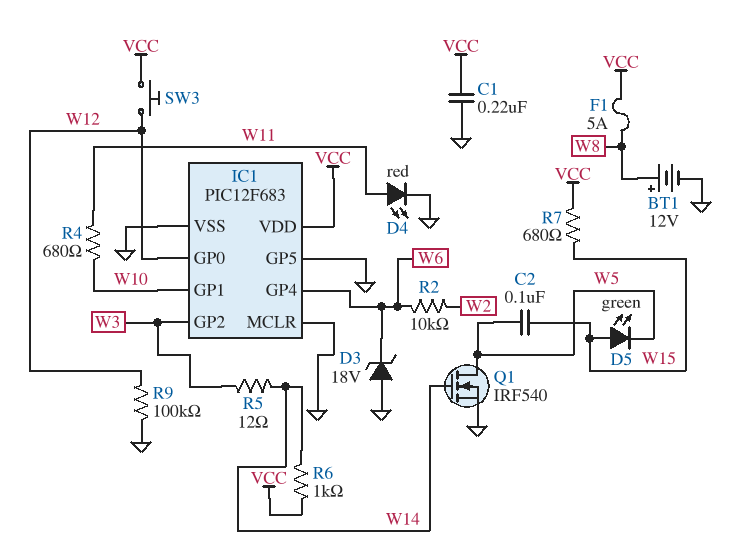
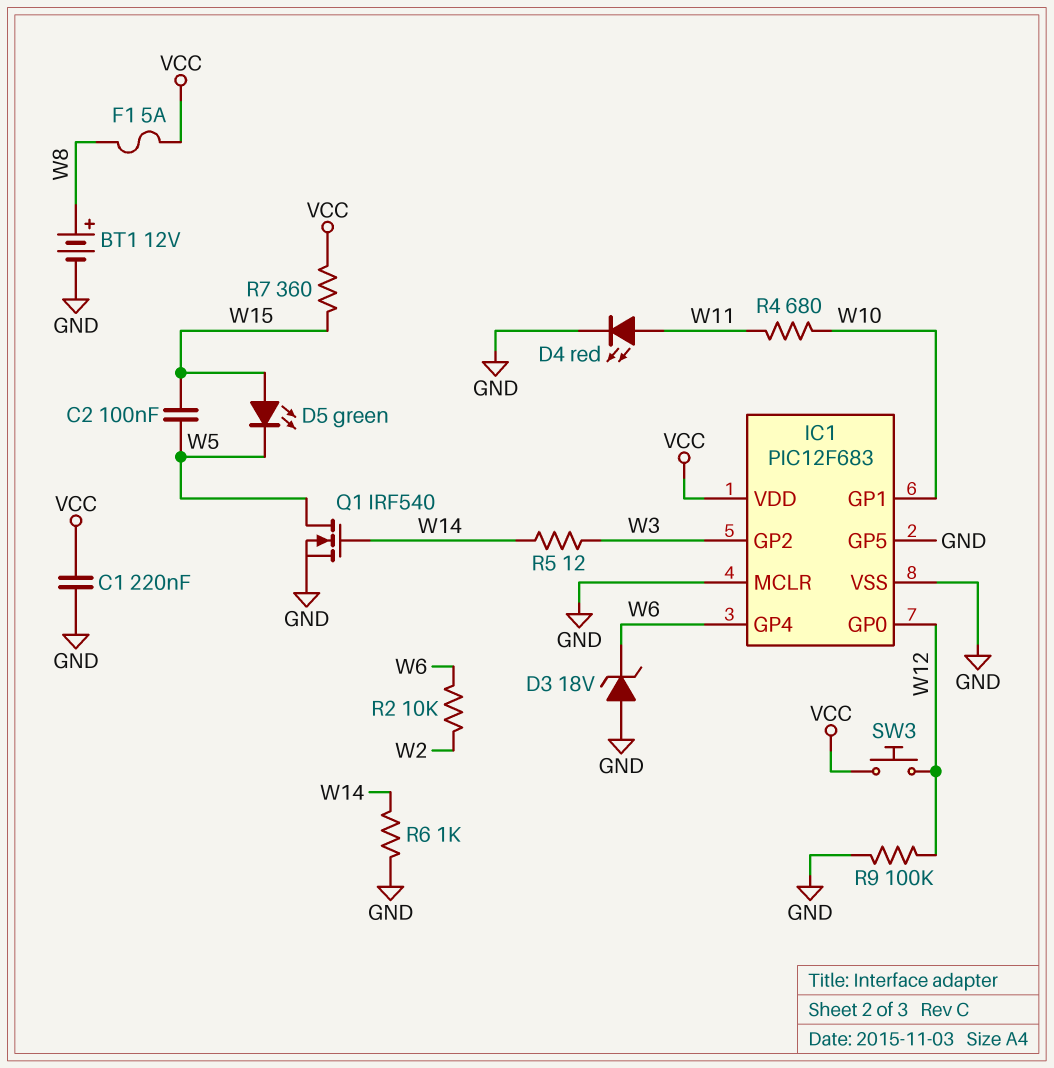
R6: 1k (VCC, W14) -> 1k (GND, W14)
R7: 680 (VCC, W15) -> 360 (VCC, W15)

